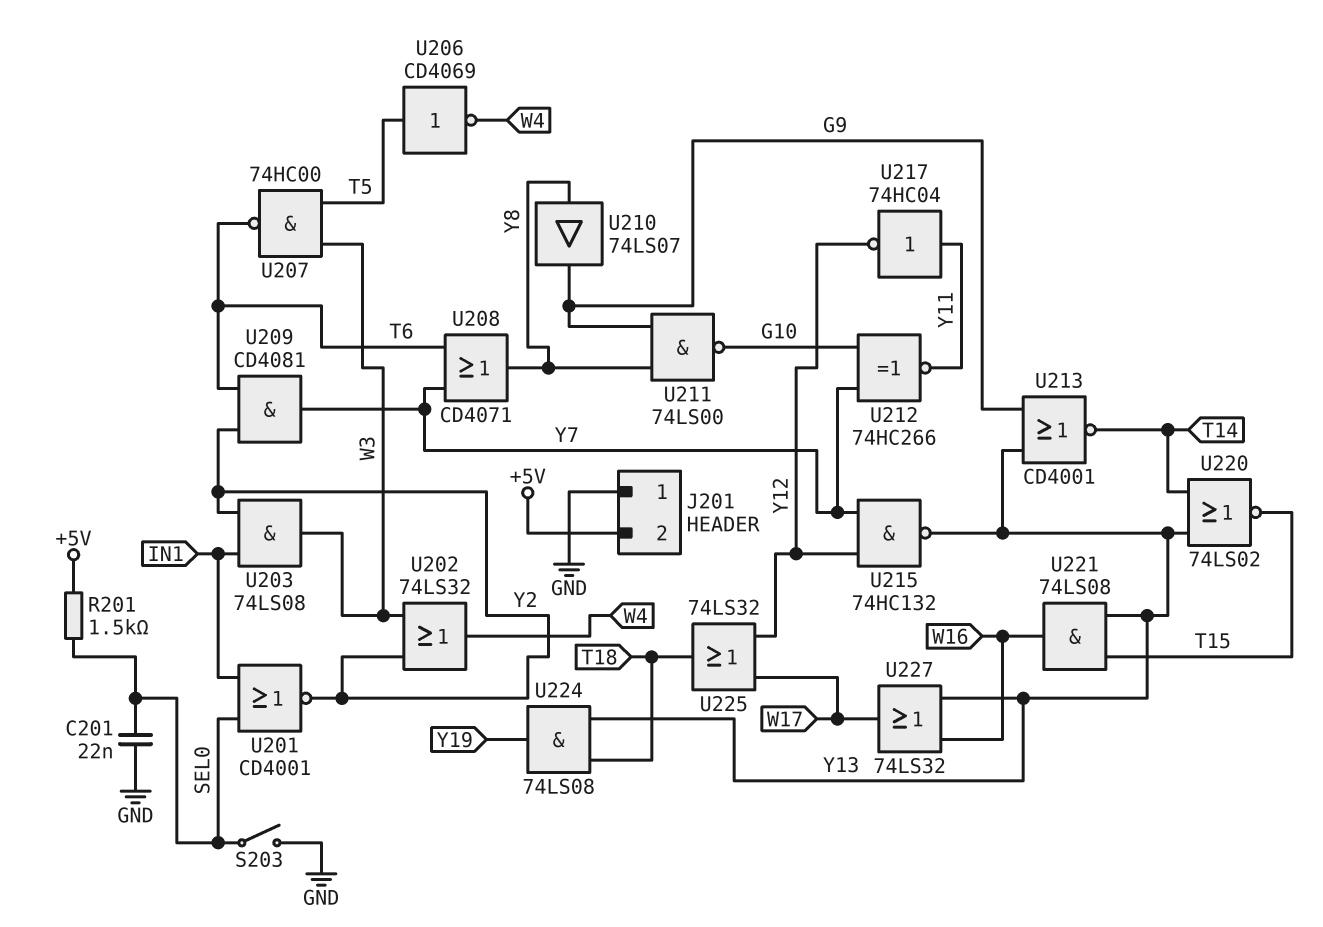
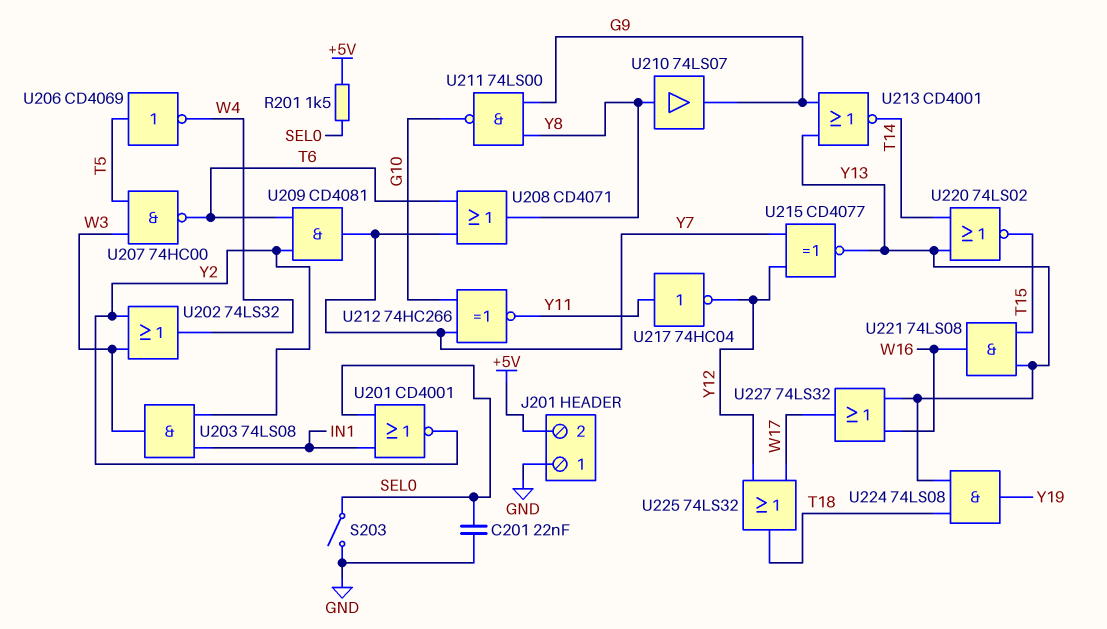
U215: NAND 74HC132 (in Y7, in Y12, out Y13) -> XNOR CD4077 (in Y7, in Y12, out Y13)

